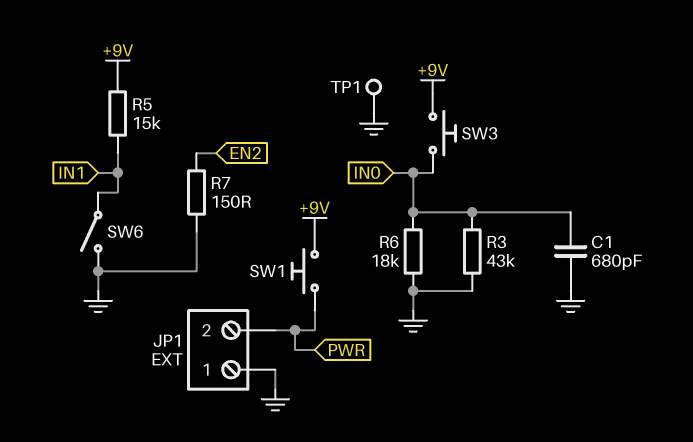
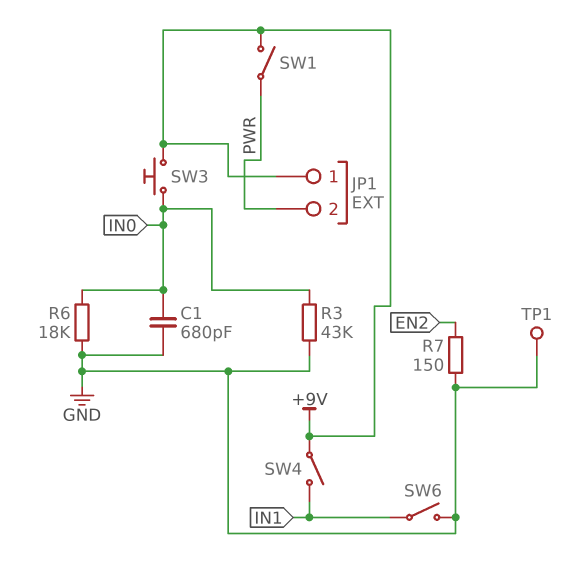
JP1 pin 1: GND -> +9V
R5: 15k (+9V, IN1) -> none
SW1: button (+9V, PWR) -> switch (+9V, PWR)
SW4: none -> switch (+9V, IN1)

